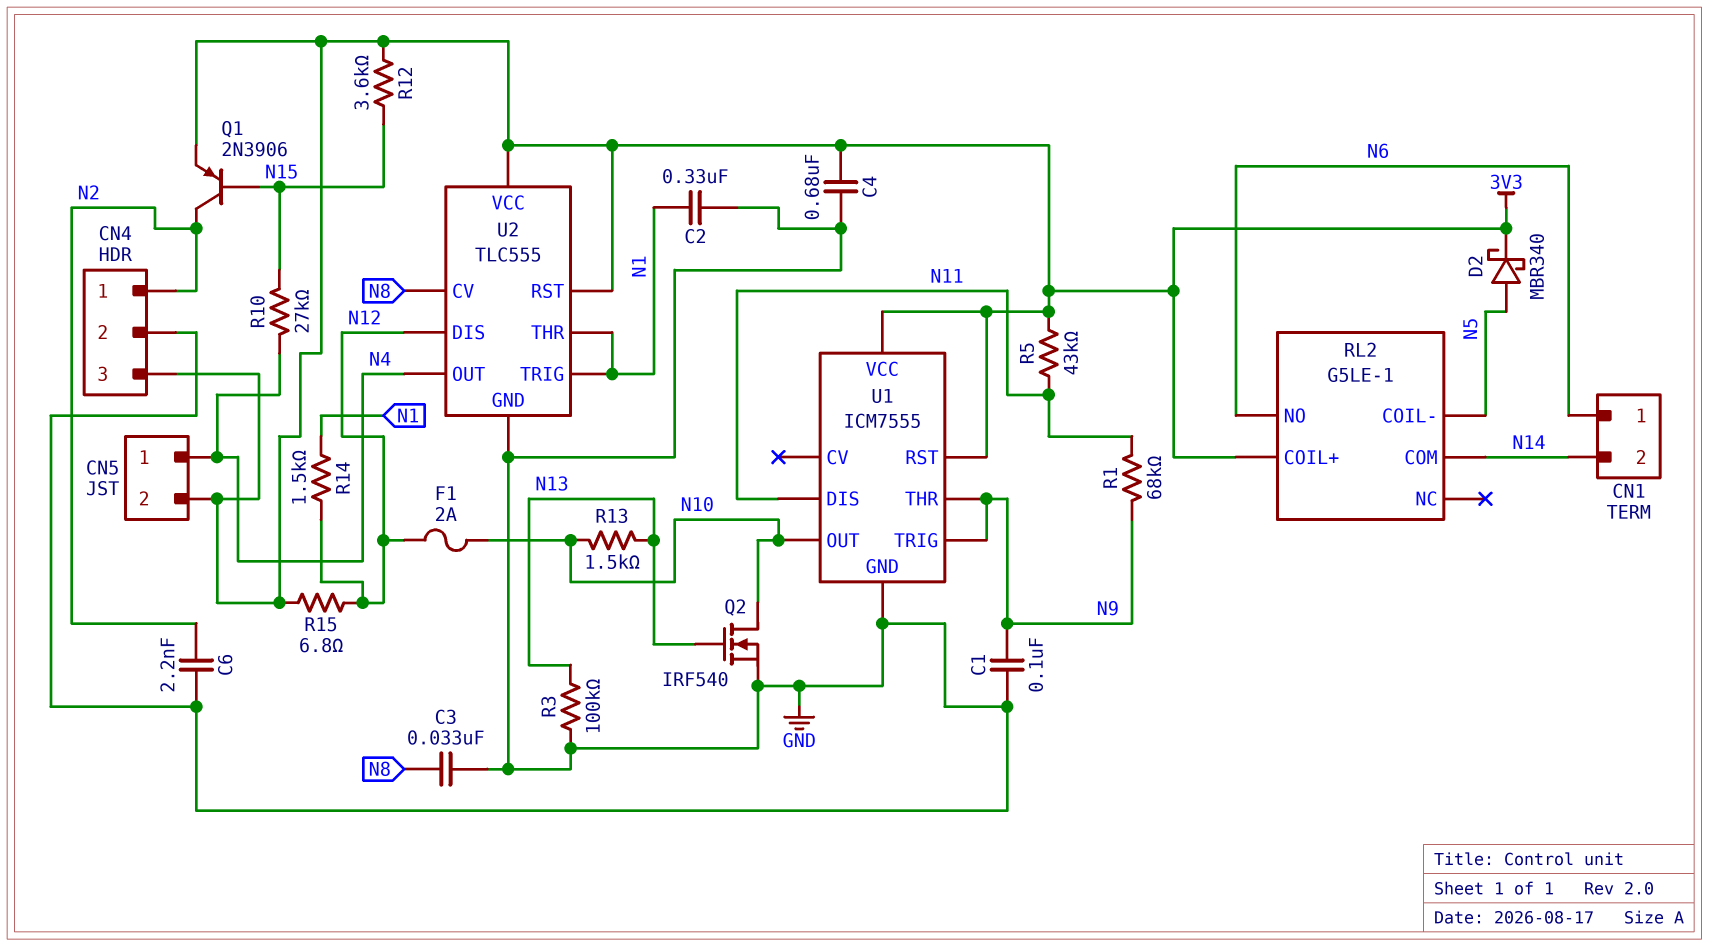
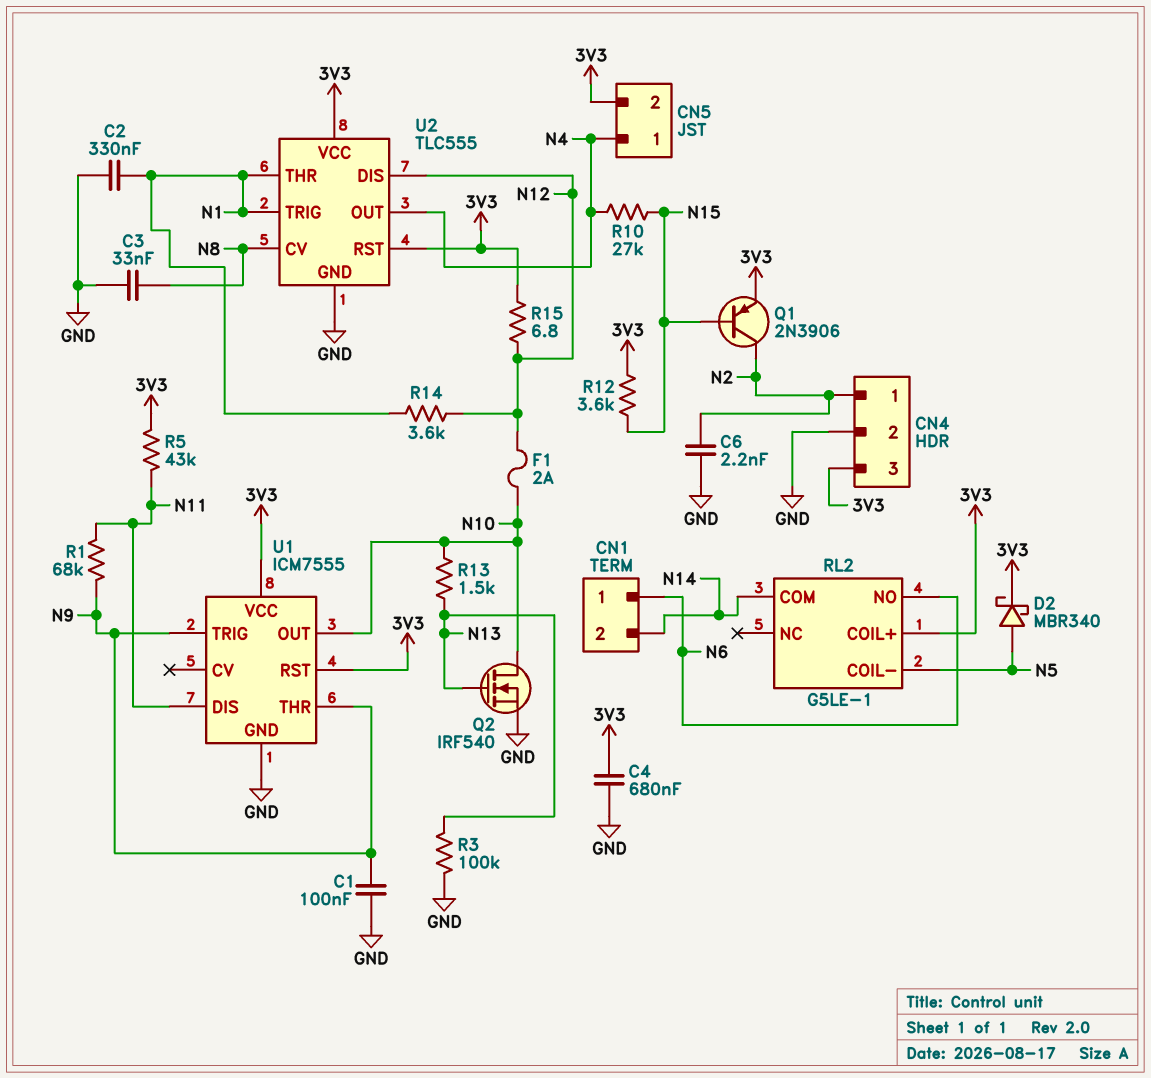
R14: 1.5k (N1, N12) -> 3.6k (N1, N12)

